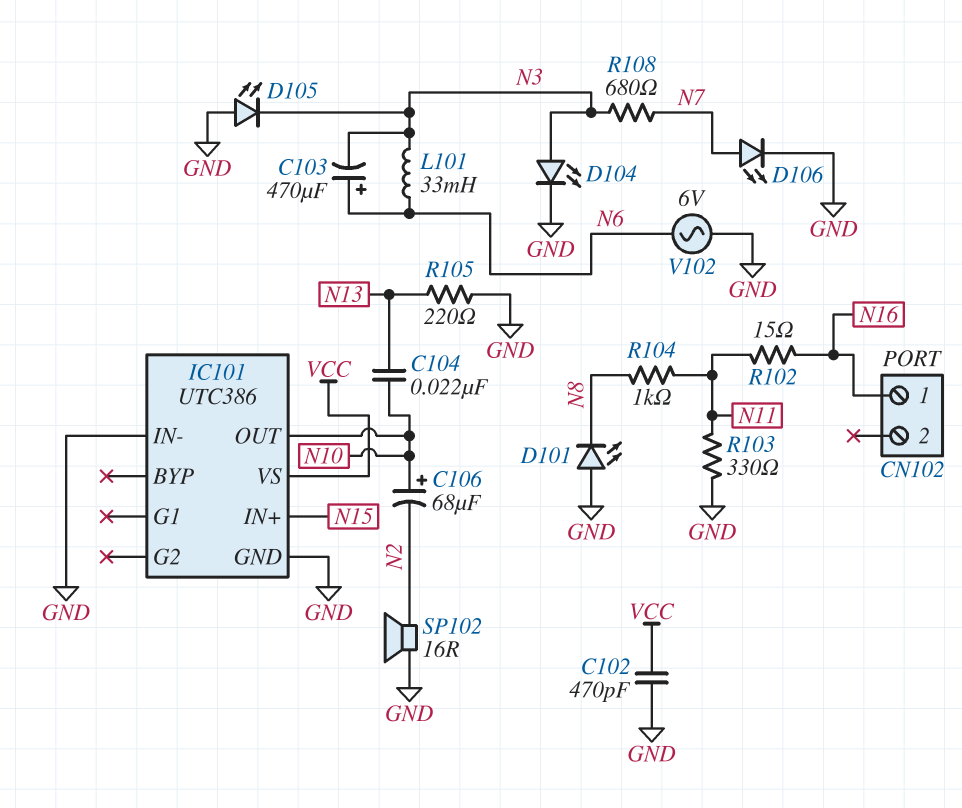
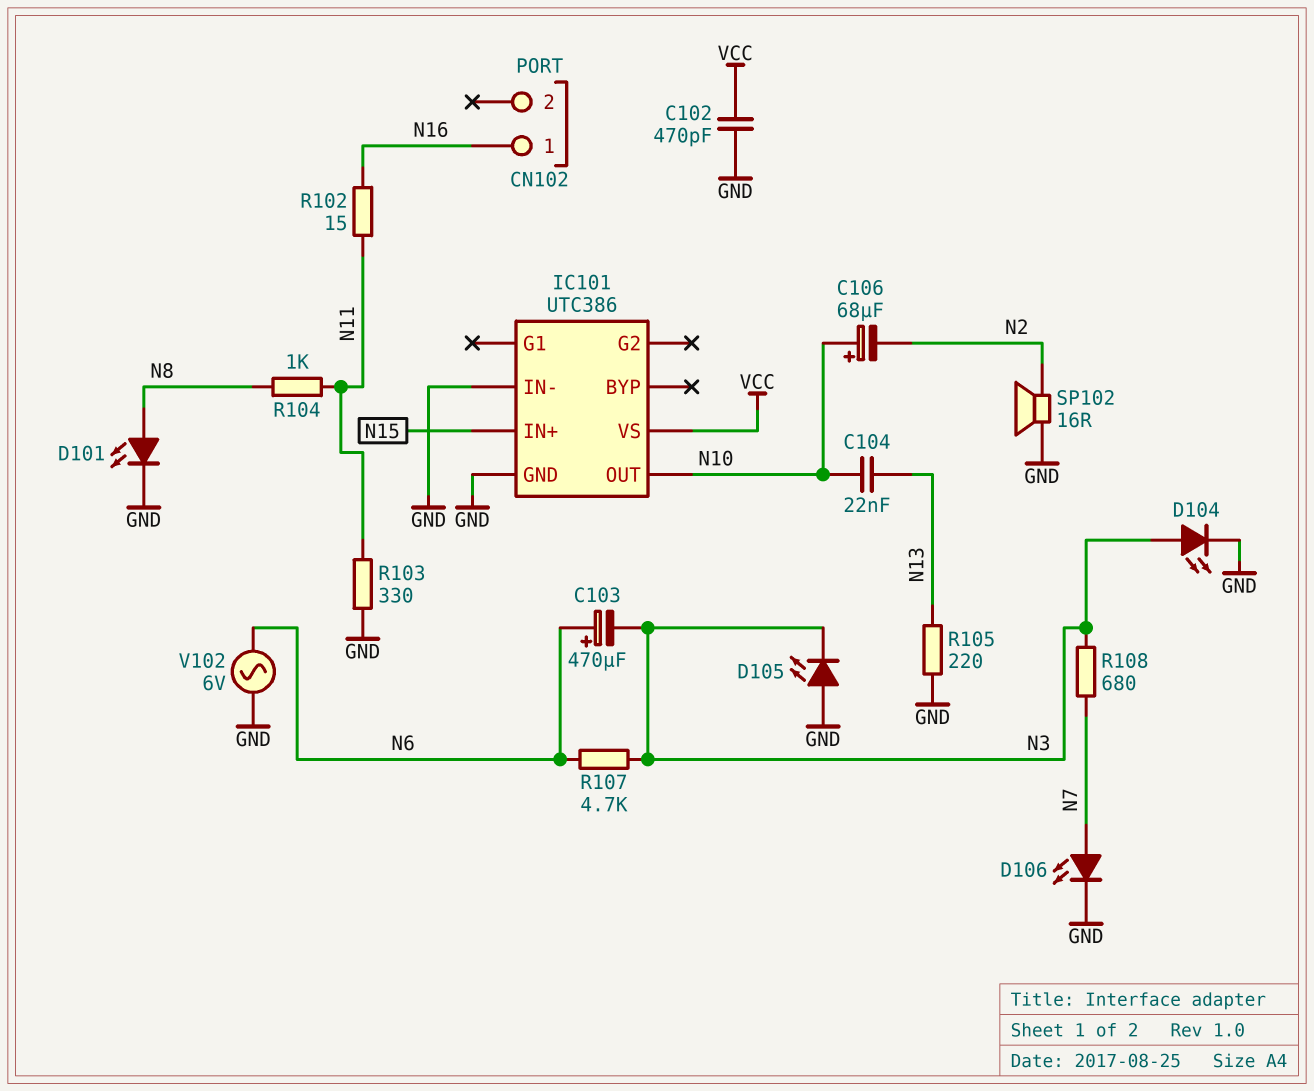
D101: LED (A GND, K N8) -> LED (A N8, K GND)
L101: 33mH (N3, N6) -> none
R107: none -> 4.7k (N3, N6)

